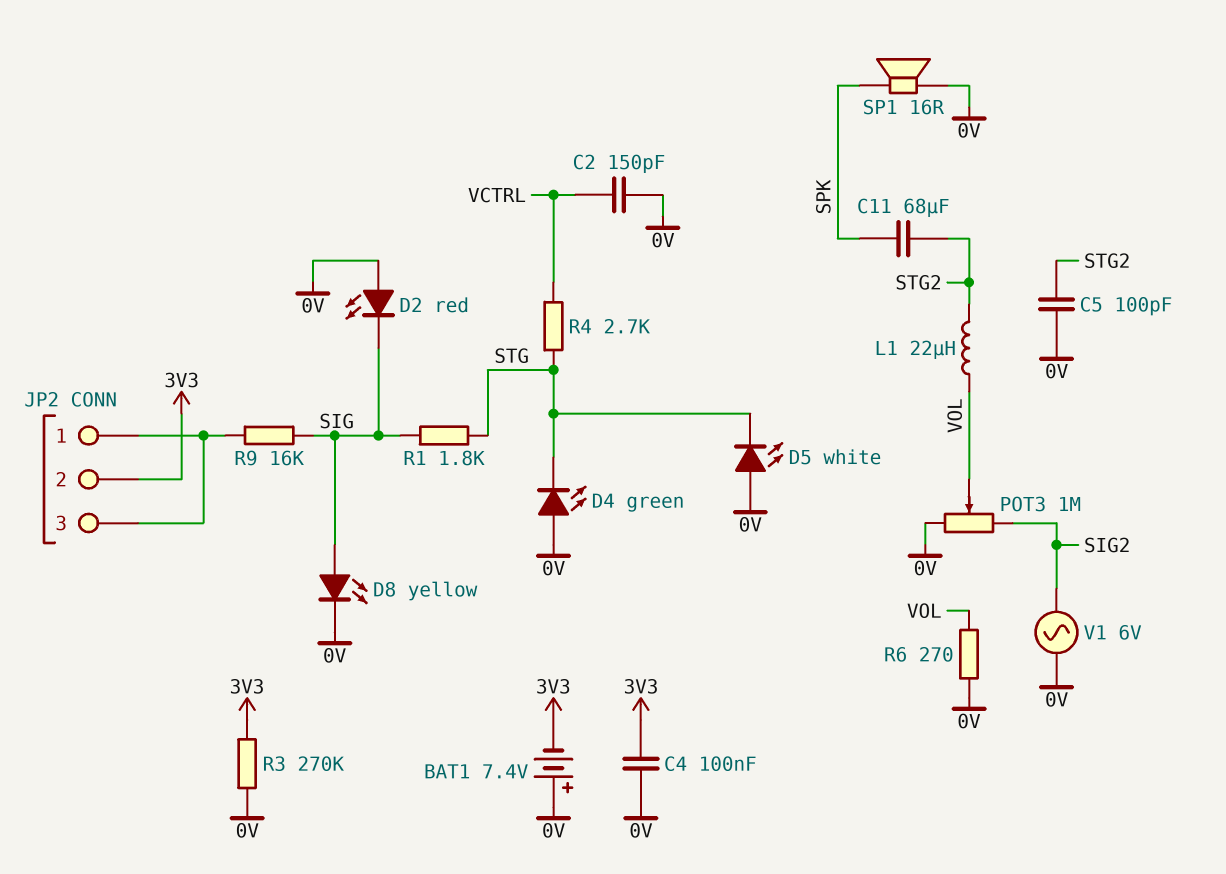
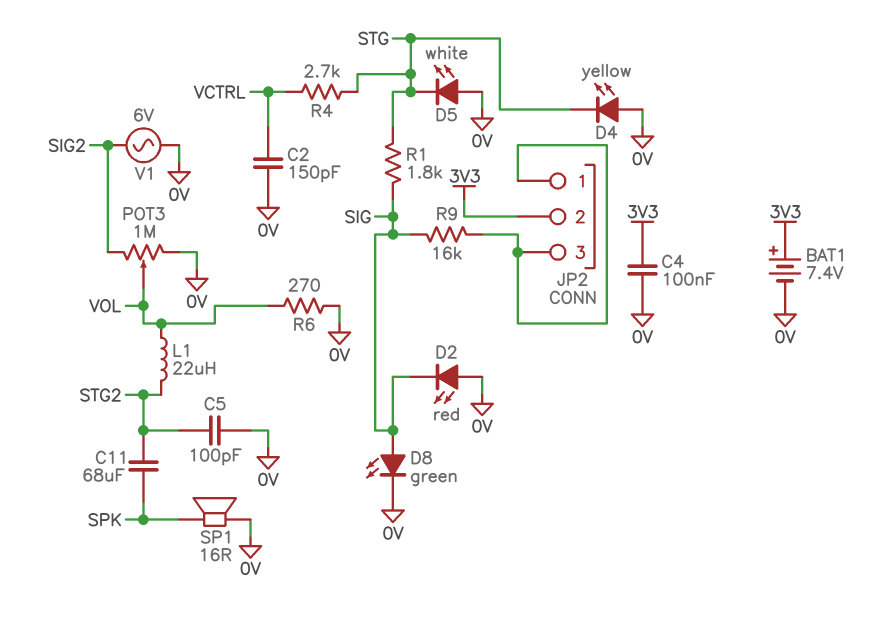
BAT1: 7.4V (plus 0V, minus 3V3) -> 7.4V (plus 3V3, minus 0V)
D4: LED green (A 0V, K STG) -> LED yellow (A 0V, K STG)
D8: LED yellow (A SIG, K 0V) -> LED green (A SIG, K 0V)
R3: 270k (0V, 3V3) -> none

